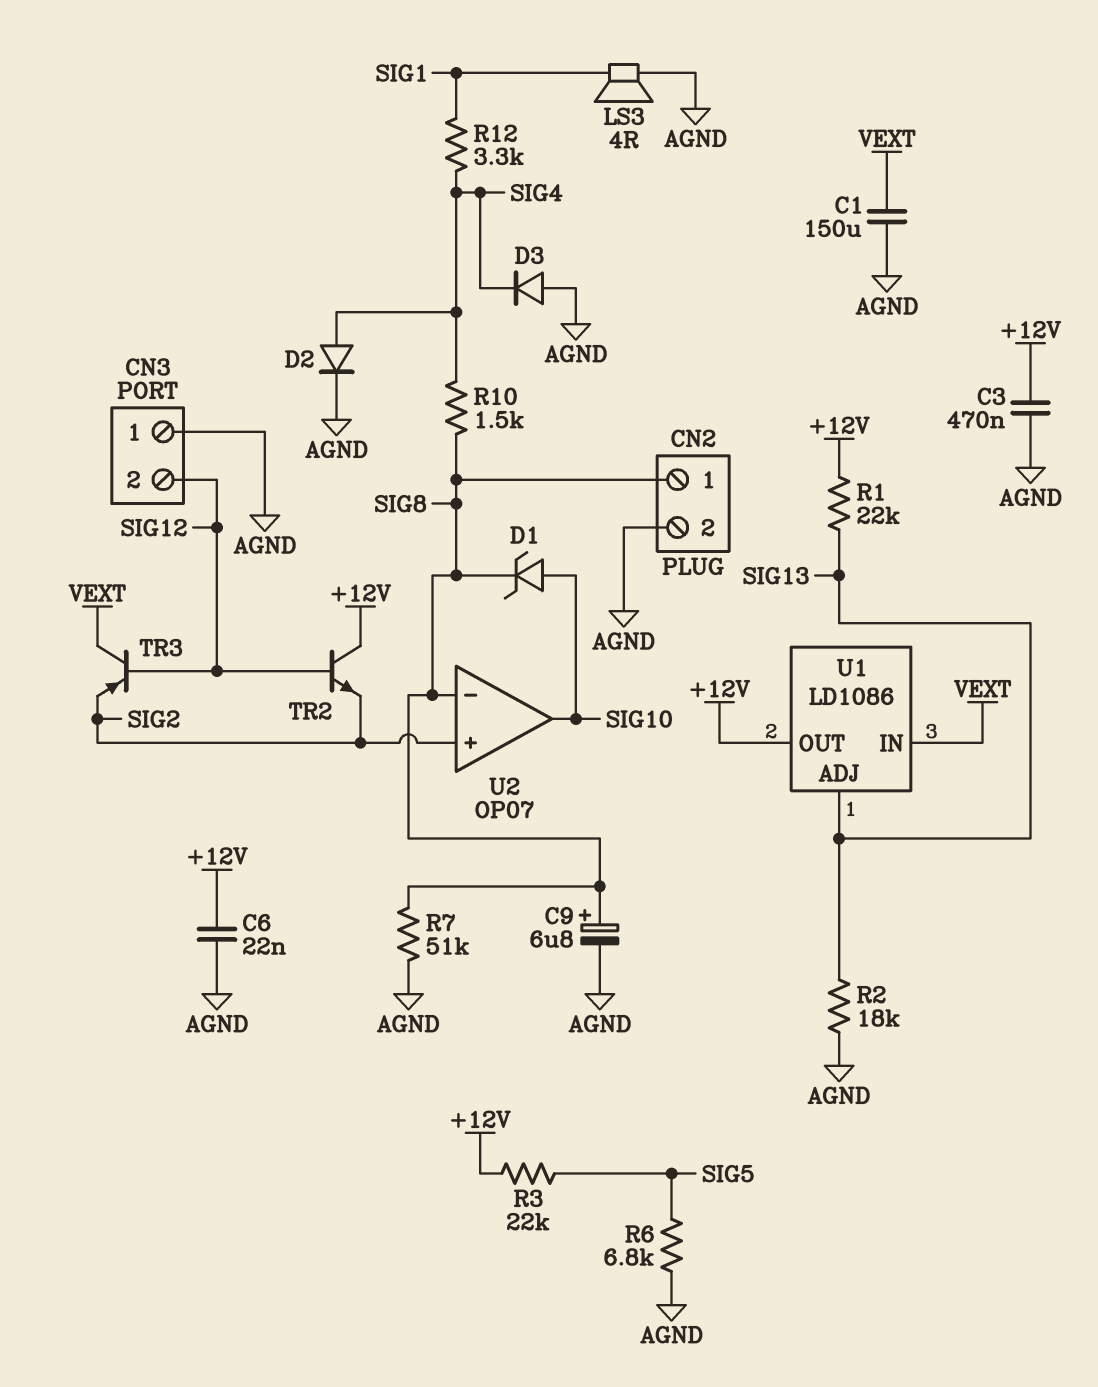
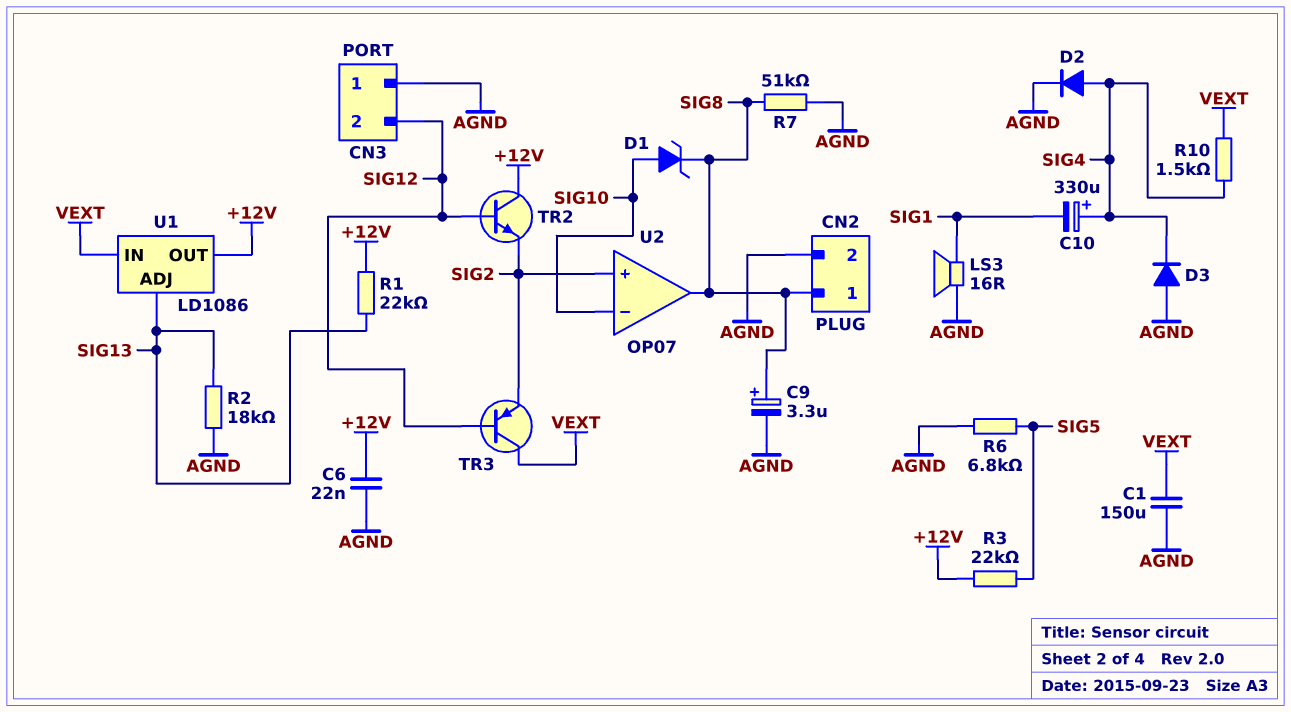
C3: 470nF (+12V, AGND) -> none
C9: 6.8uF (plus SIG8, minus AGND) -> 3.3uF (plus SIG8, minus AGND)
C10: none -> 330uF (plus SIG4, minus SIG1)
LS3: speaker 4R (AGND, SIG1) -> speaker 16R (AGND, SIG1)
R10: 1.5k (SIG4, SIG8) -> 1.5k (SIG4, VEXT)
R12: 3.3k (SIG1, SIG4) -> none
U2 pin in-: SIG8 -> SIG10
U2 pin out: SIG10 -> SIG8

